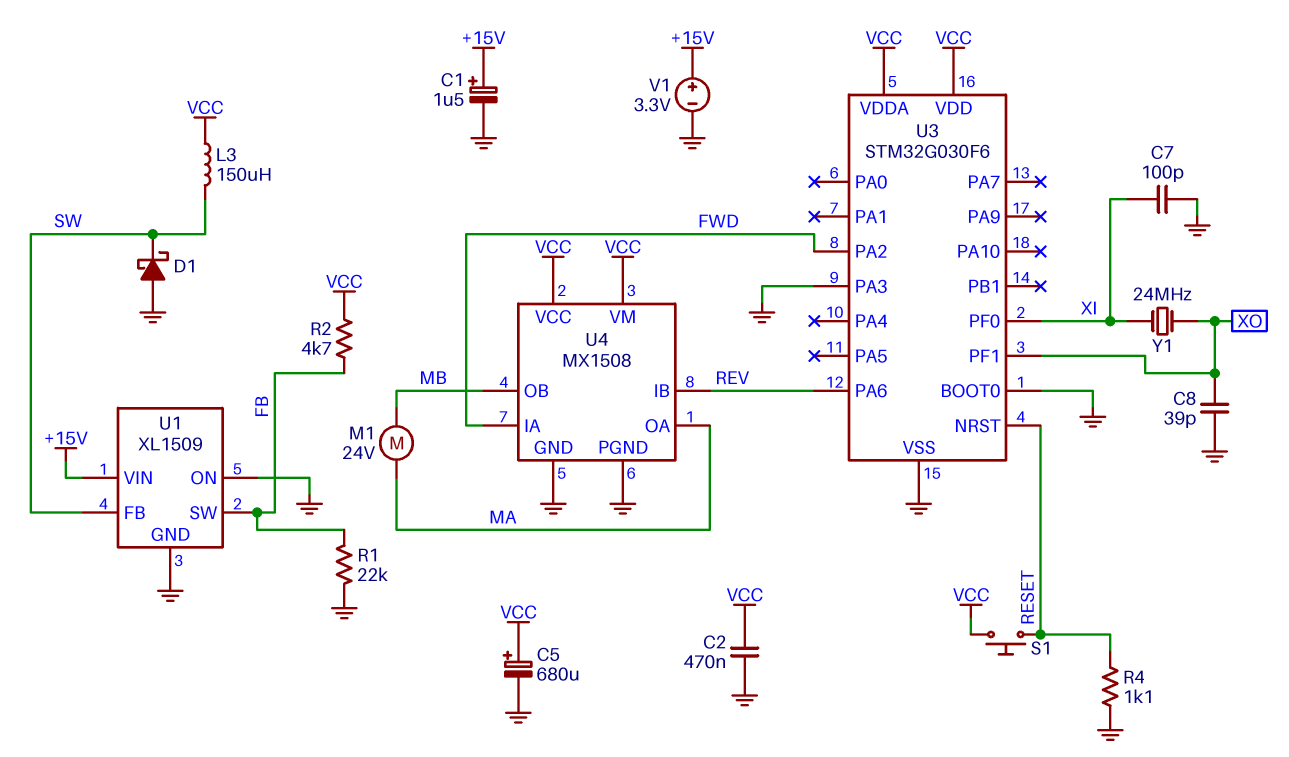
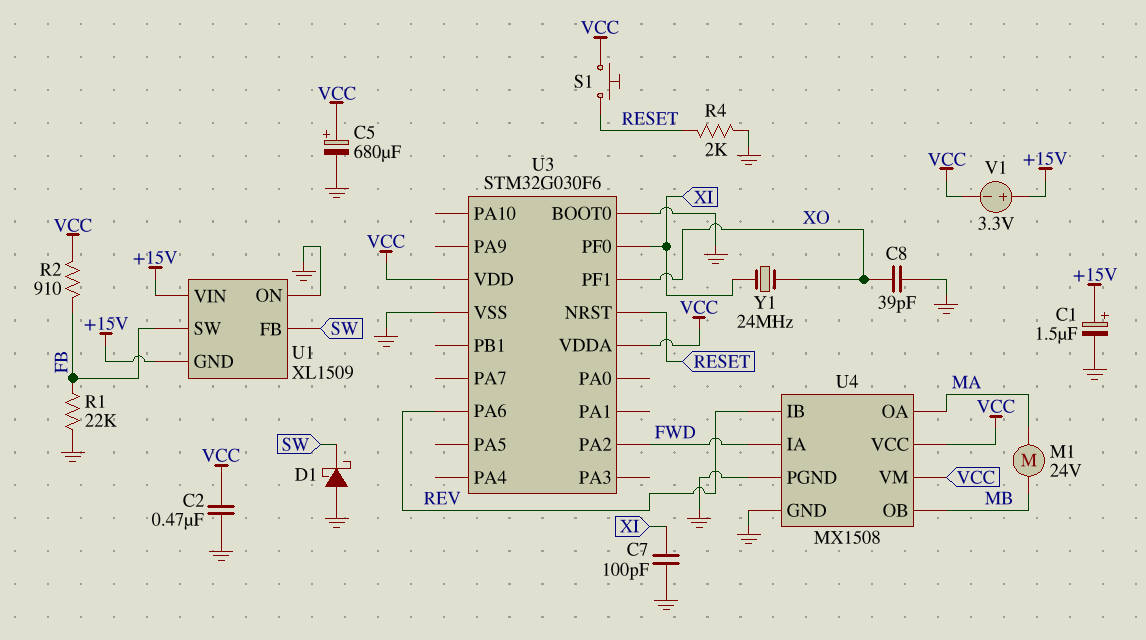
L3: 150uH (SW, VCC) -> none
R2: 4.7k (FB, VCC) -> 910 (FB, VCC)
R4: 1.1k (GND, RESET) -> 2k (GND, RESET)
U1 pin GND: GND -> +15V
U3 pin PA3: GND -> none
V1: 3.3V (plus +15V, minus GND) -> 3.3V (plus +15V, minus VCC)

